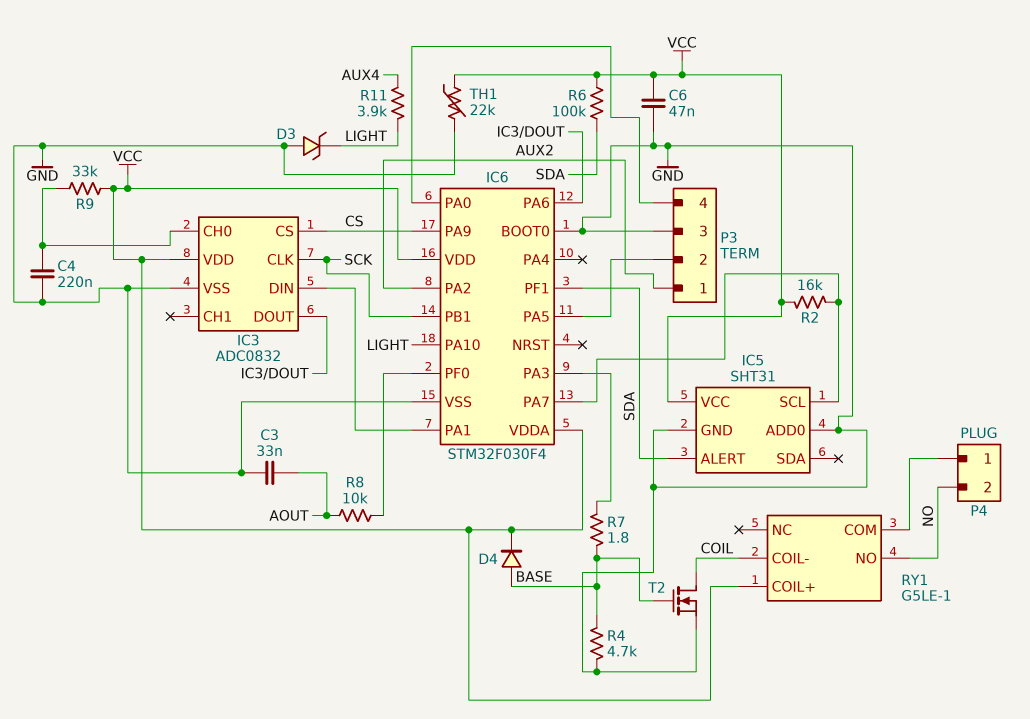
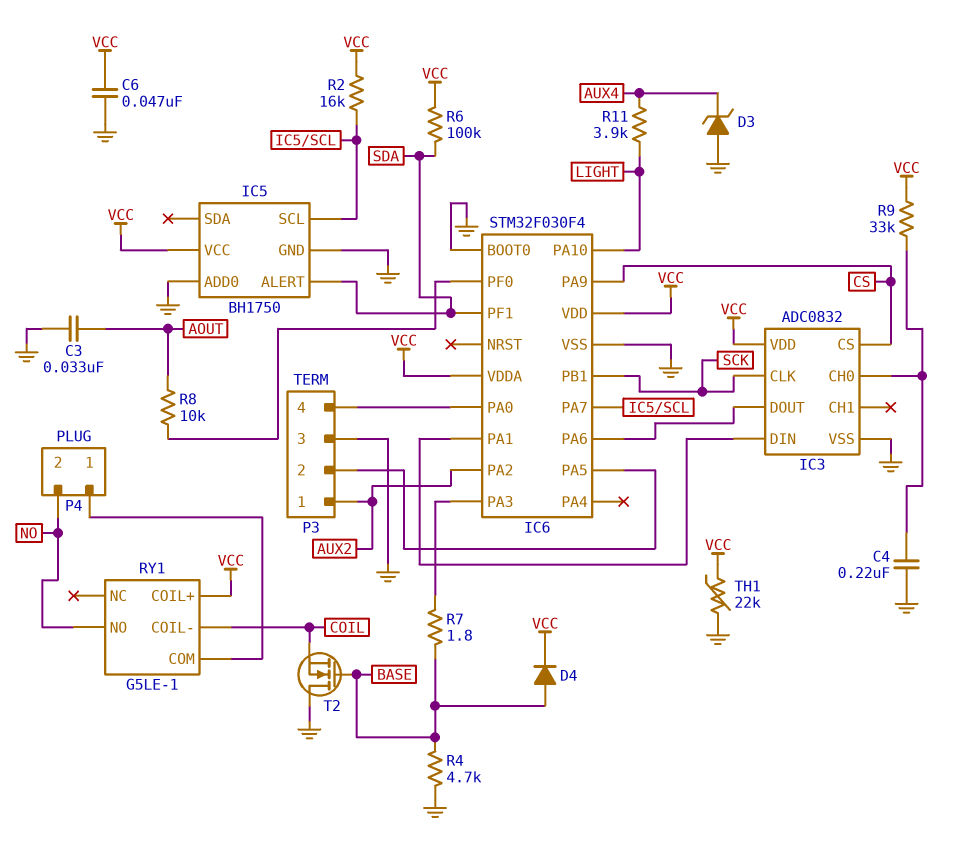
D3: zener (A GND, K LIGHT) -> zener (A GND, K AUX4)
IC5: SHT31 -> BH1750
T2: NMOS (G BASE, D COIL, S GND) -> NMOS (G BASE, D GND, S COIL)

